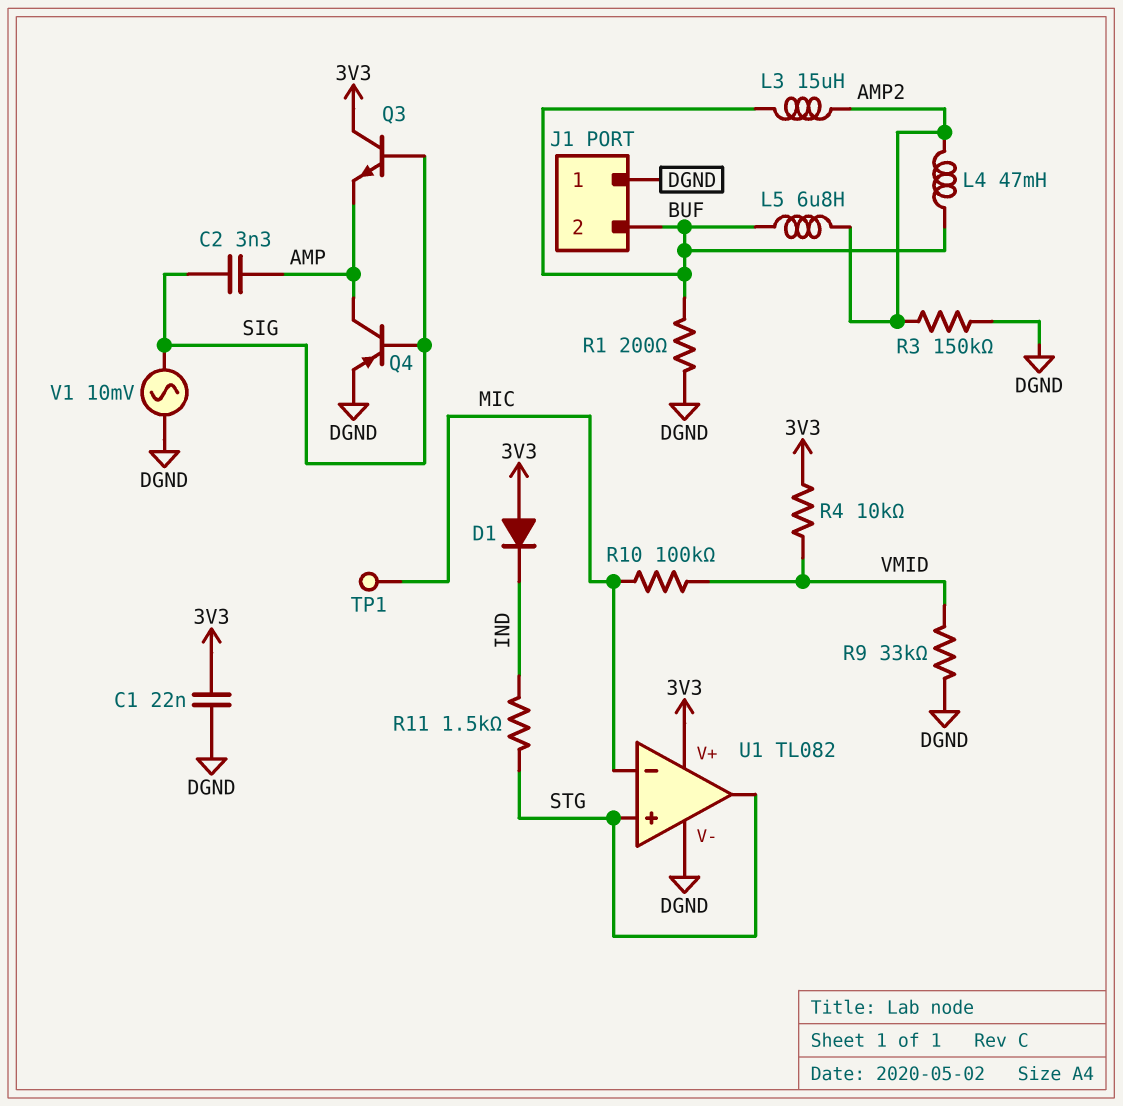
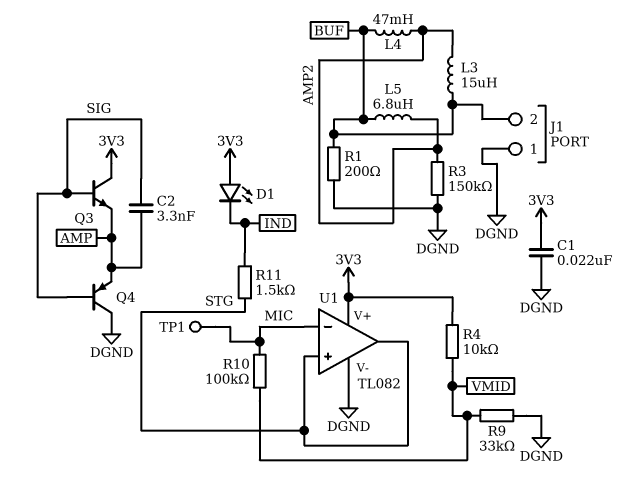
D1: diode (A 3V3, K IND) -> LED (A 3V3, K IND)
Q4: PNP (B SIG, C AMP, E DGND) -> PNP (B SIG, C DGND, E AMP)
V1: AC 10mV (DGND, SIG) -> none

